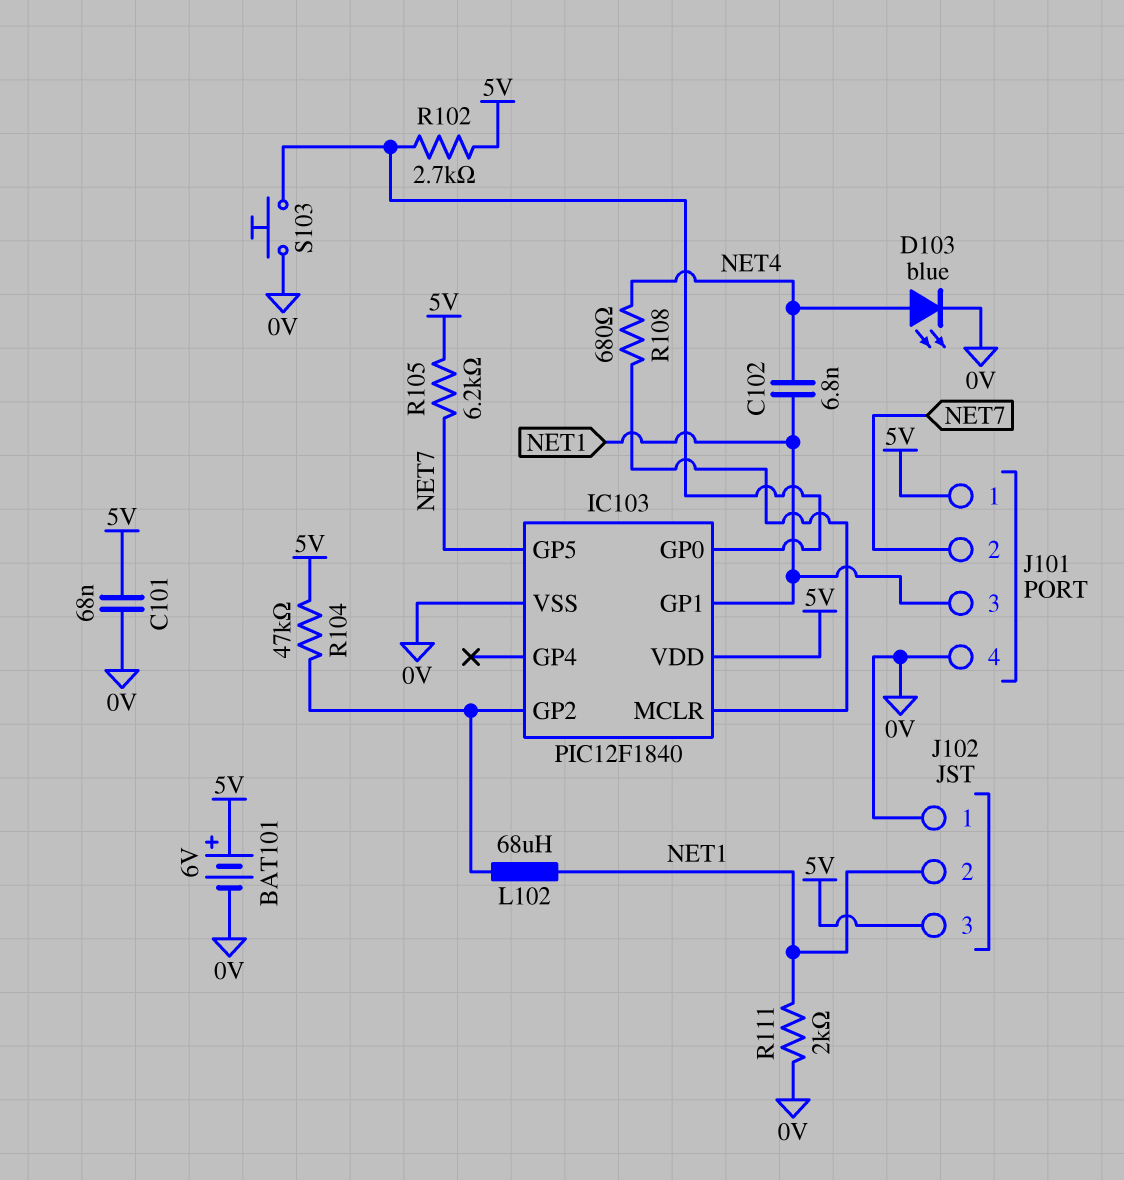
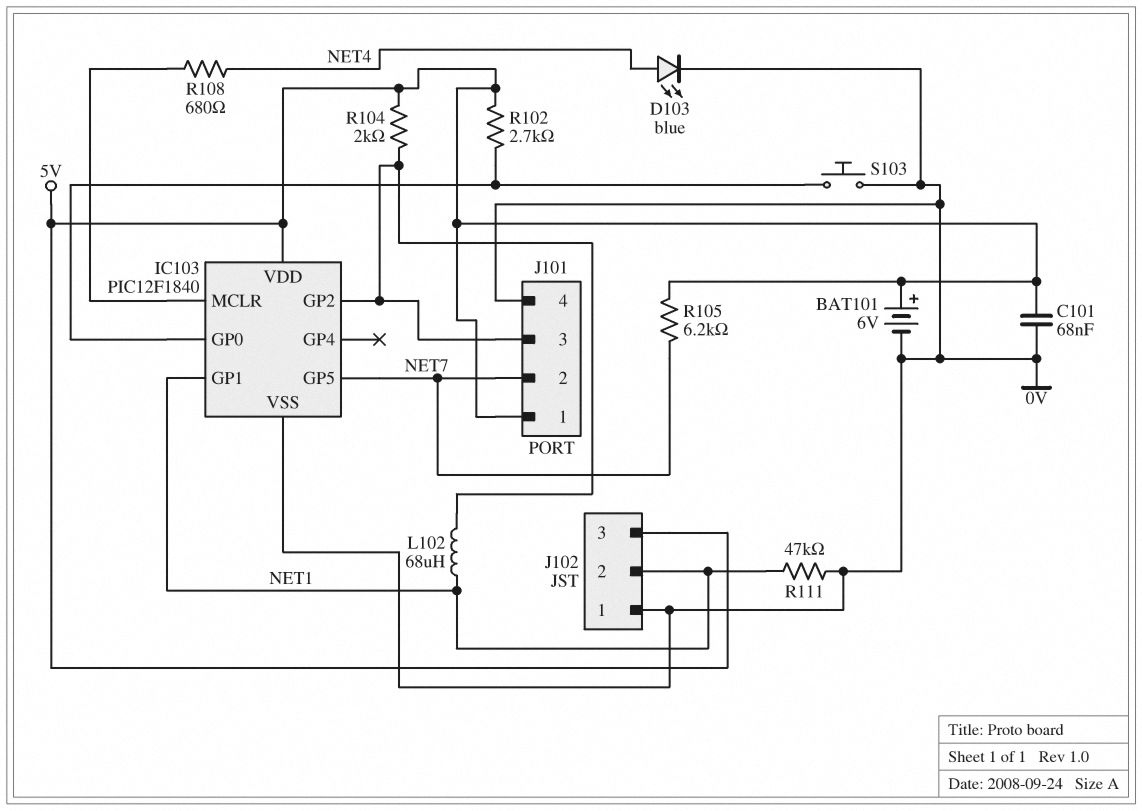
C102: 6.8nF (NET1, NET4) -> none
J101 pin 3: NET1 -> IC103/GP2
R104: 47k (5V, IC103/GP2) -> 2k (5V, IC103/GP2)
R111: 2k (0V, NET1) -> 47k (0V, NET1)

